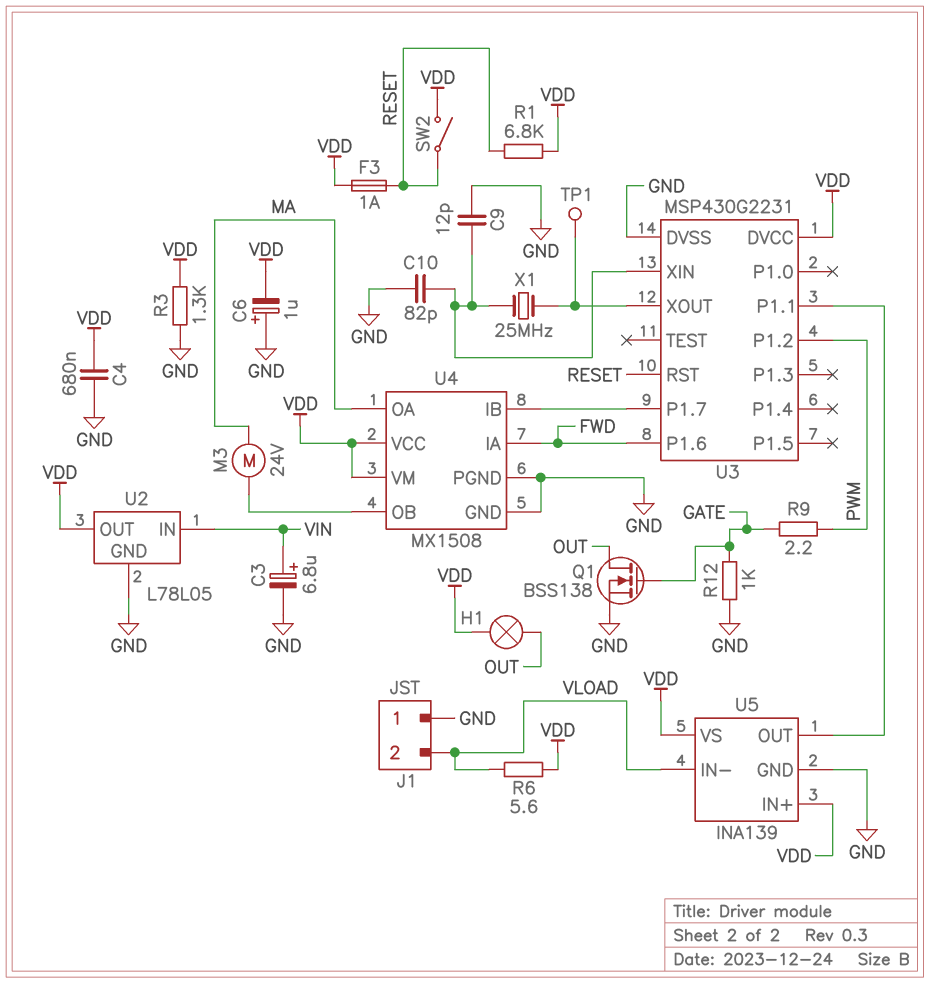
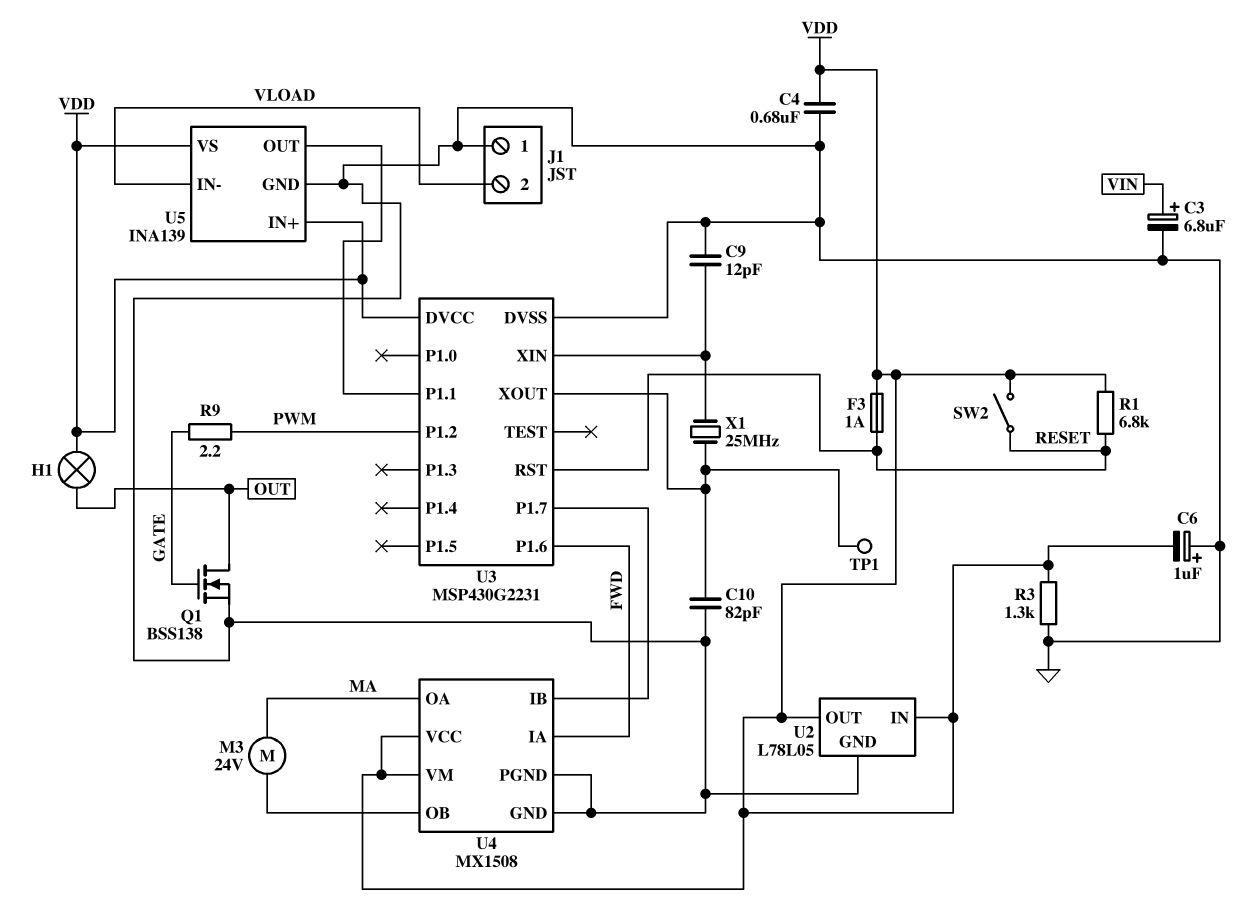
C10: 82pF (GND, U3/XIN) -> 82pF (GND, U3/XOUT)
R6: 5.6 (VDD, VLOAD) -> none
R12: 1k (GATE, GND) -> none
U2 pin IN: VIN -> VDD

